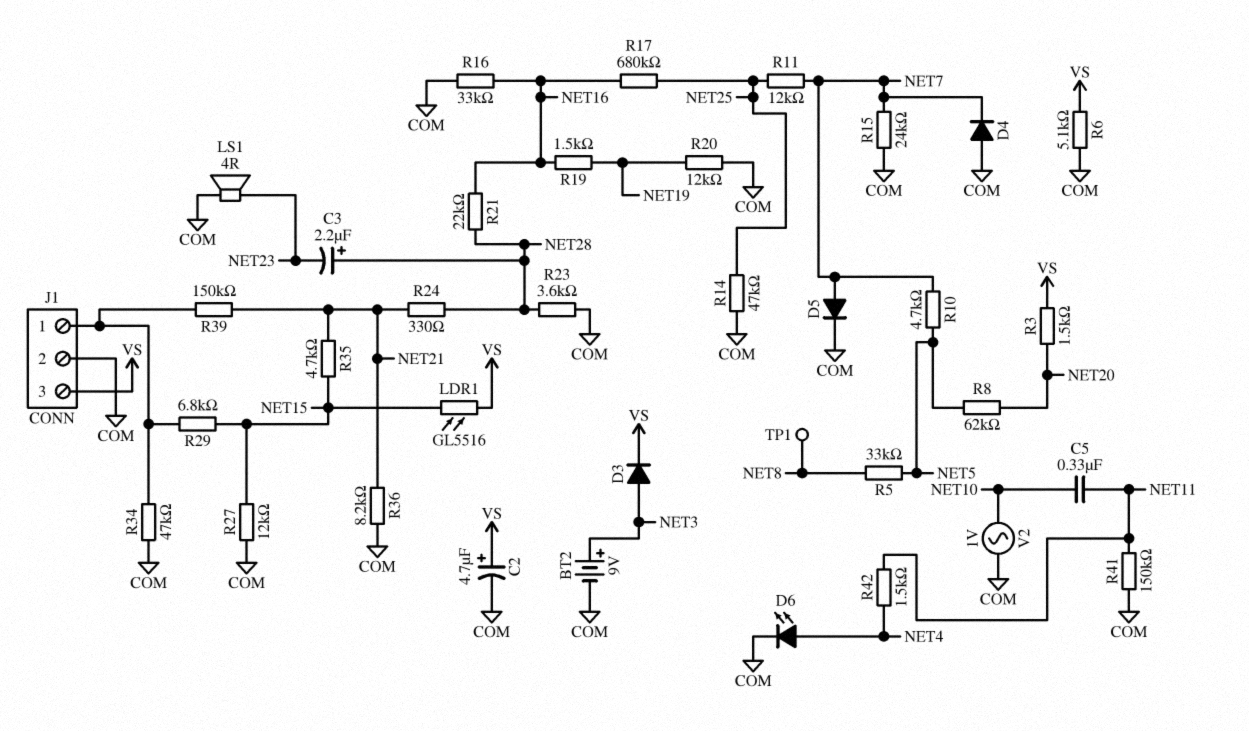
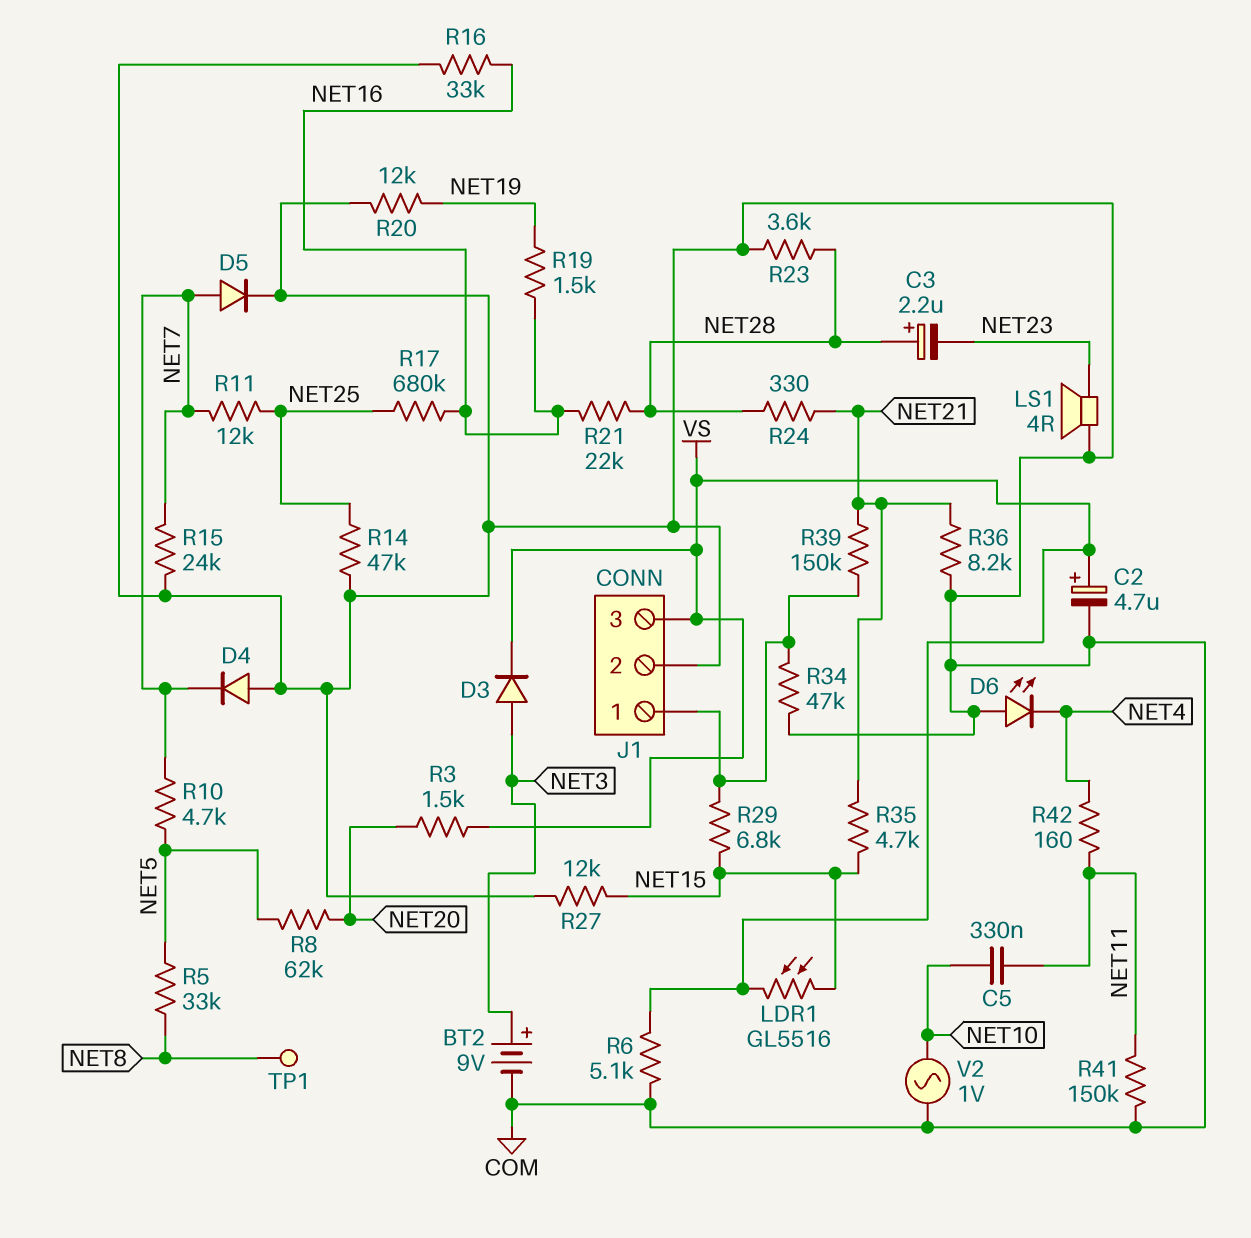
D6: LED (A NET4, K COM) -> LED (A COM, K NET4)
R42: 1.5k (NET4, NET11) -> 160 (NET4, NET11)

